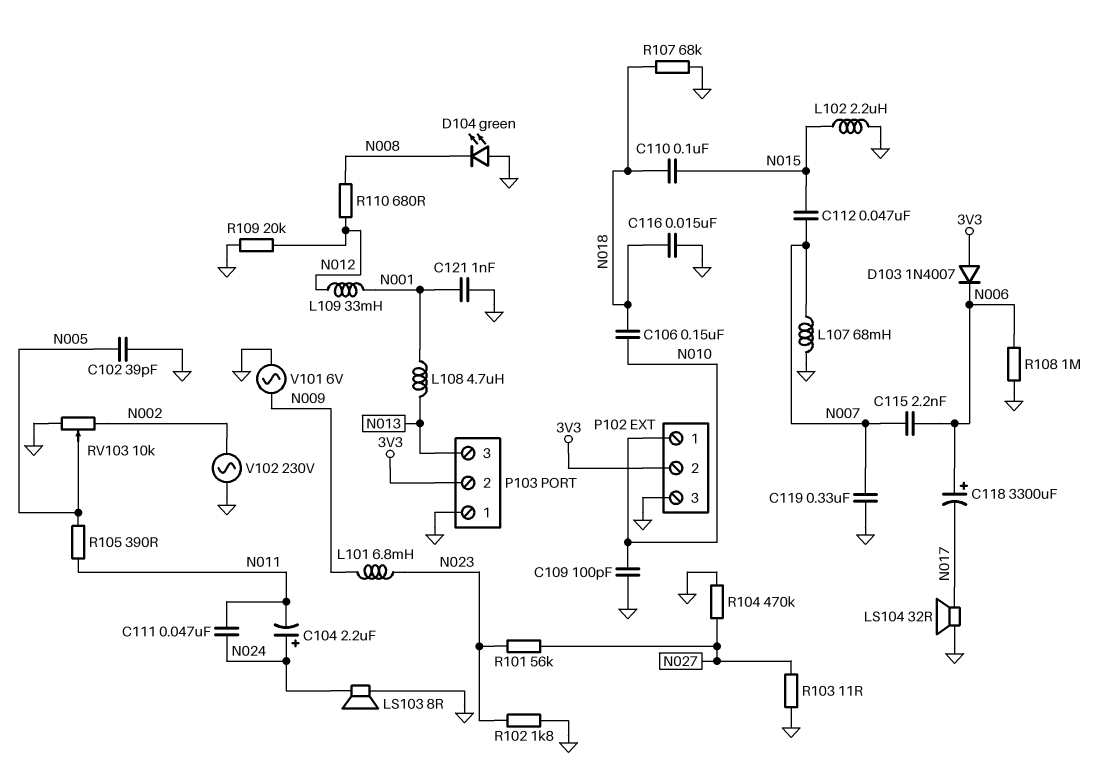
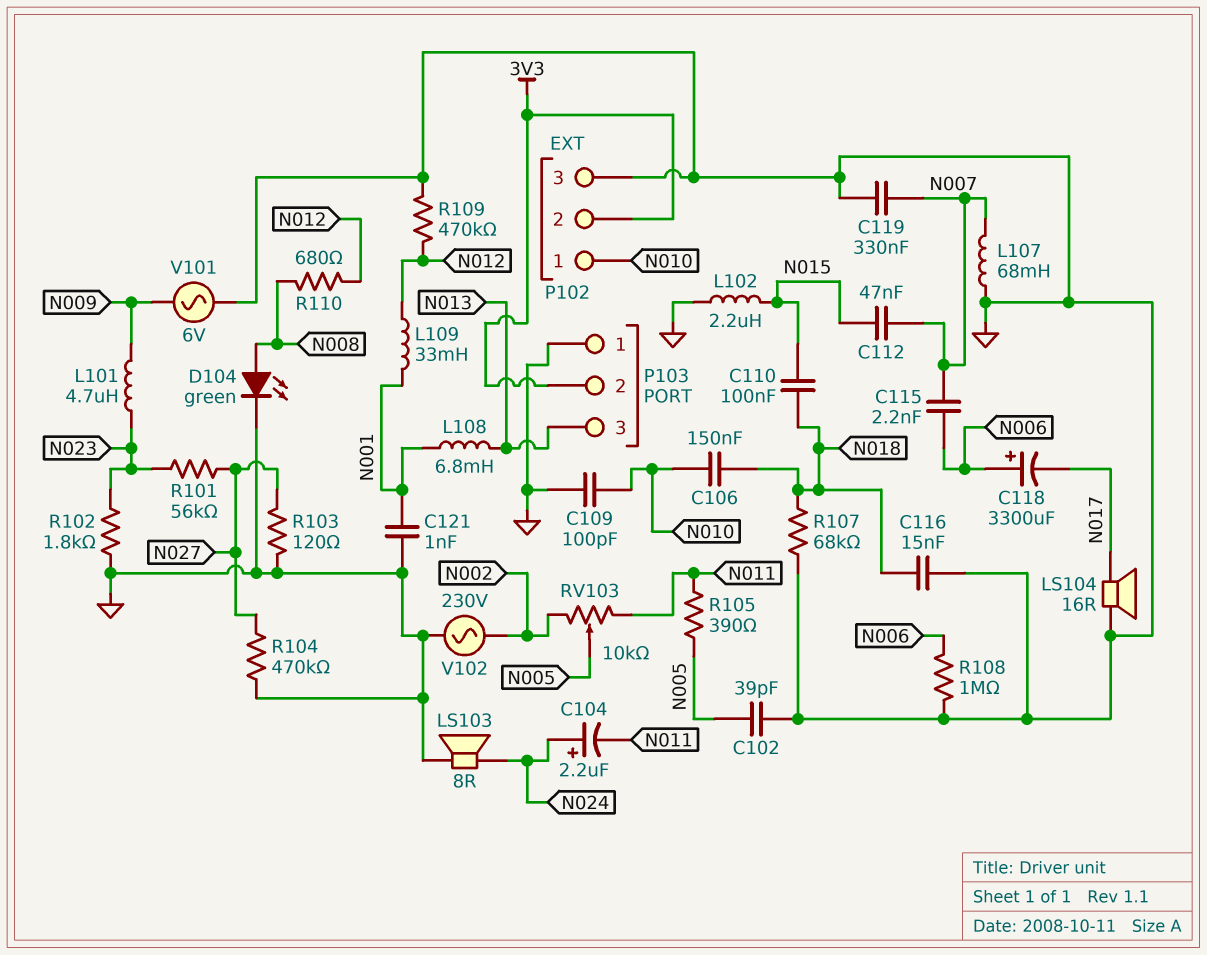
C111: 47nF (N011, N024) -> none
D103: diode 1N4007 (A 3V3, K N006) -> none
D104: LED green (A GND, K N008) -> LED green (A N008, K GND)
L101: 6.8mH (N009, N023) -> 4.7uH (N009, N023)
L108: 4.7uH (N001, N013) -> 6.8mH (N001, N013)
LS104: speaker 32R (GND, N017) -> speaker 16R (GND, N017)
R103: 11 (GND, N027) -> 120 (GND, N027)
R109: 20k (GND, N012) -> 470k (GND, N012)
RV103: 10k (GND, N002, wiper N005) -> 10k (N002, N011, wiper N005)

